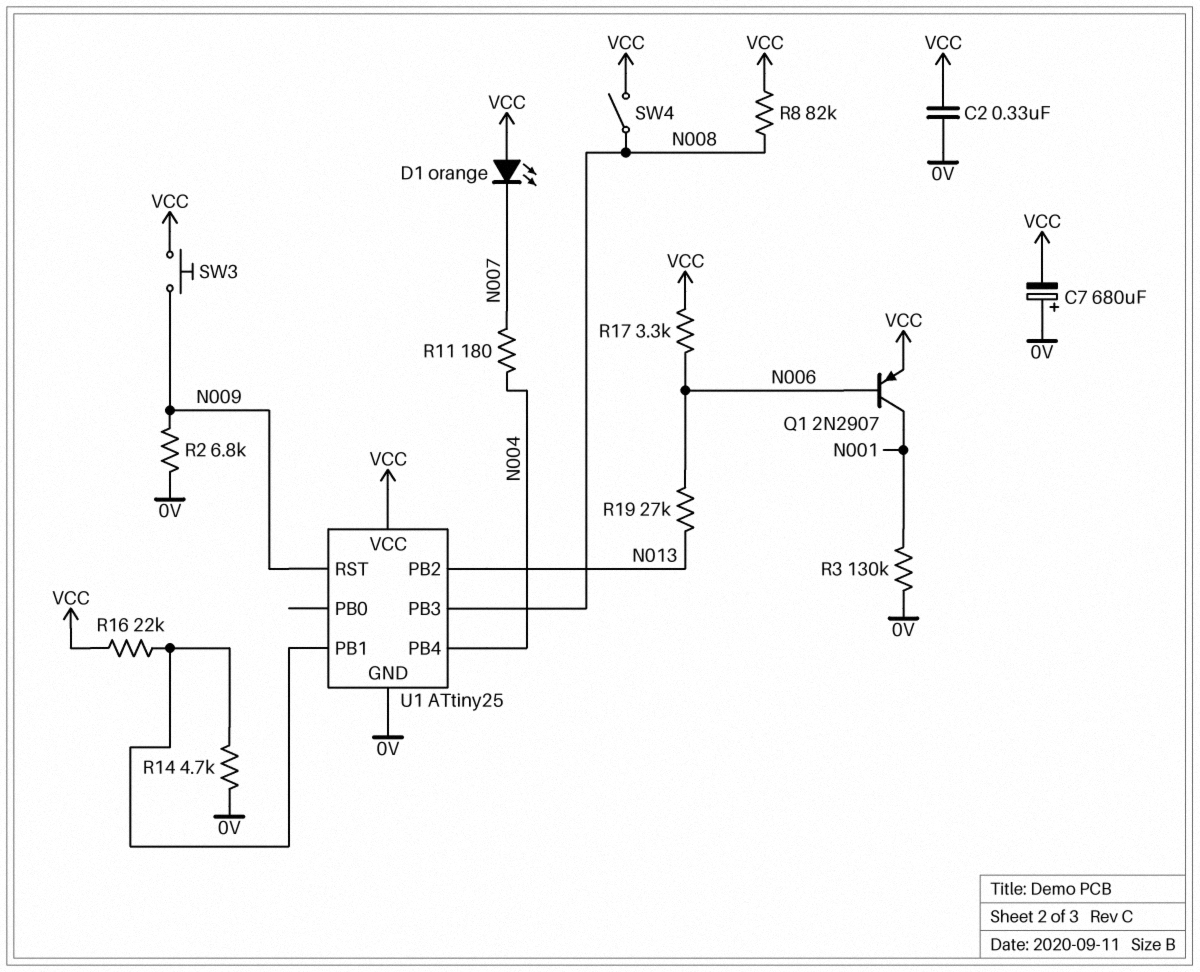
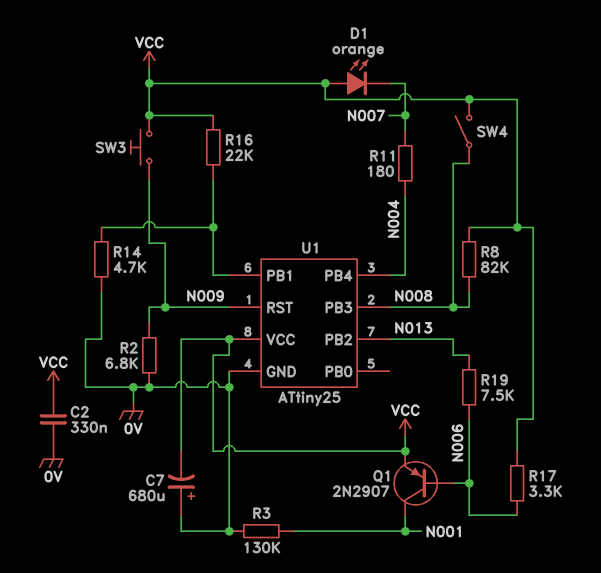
R19: 27k (N006, N013) -> 7.5k (N006, N013)

